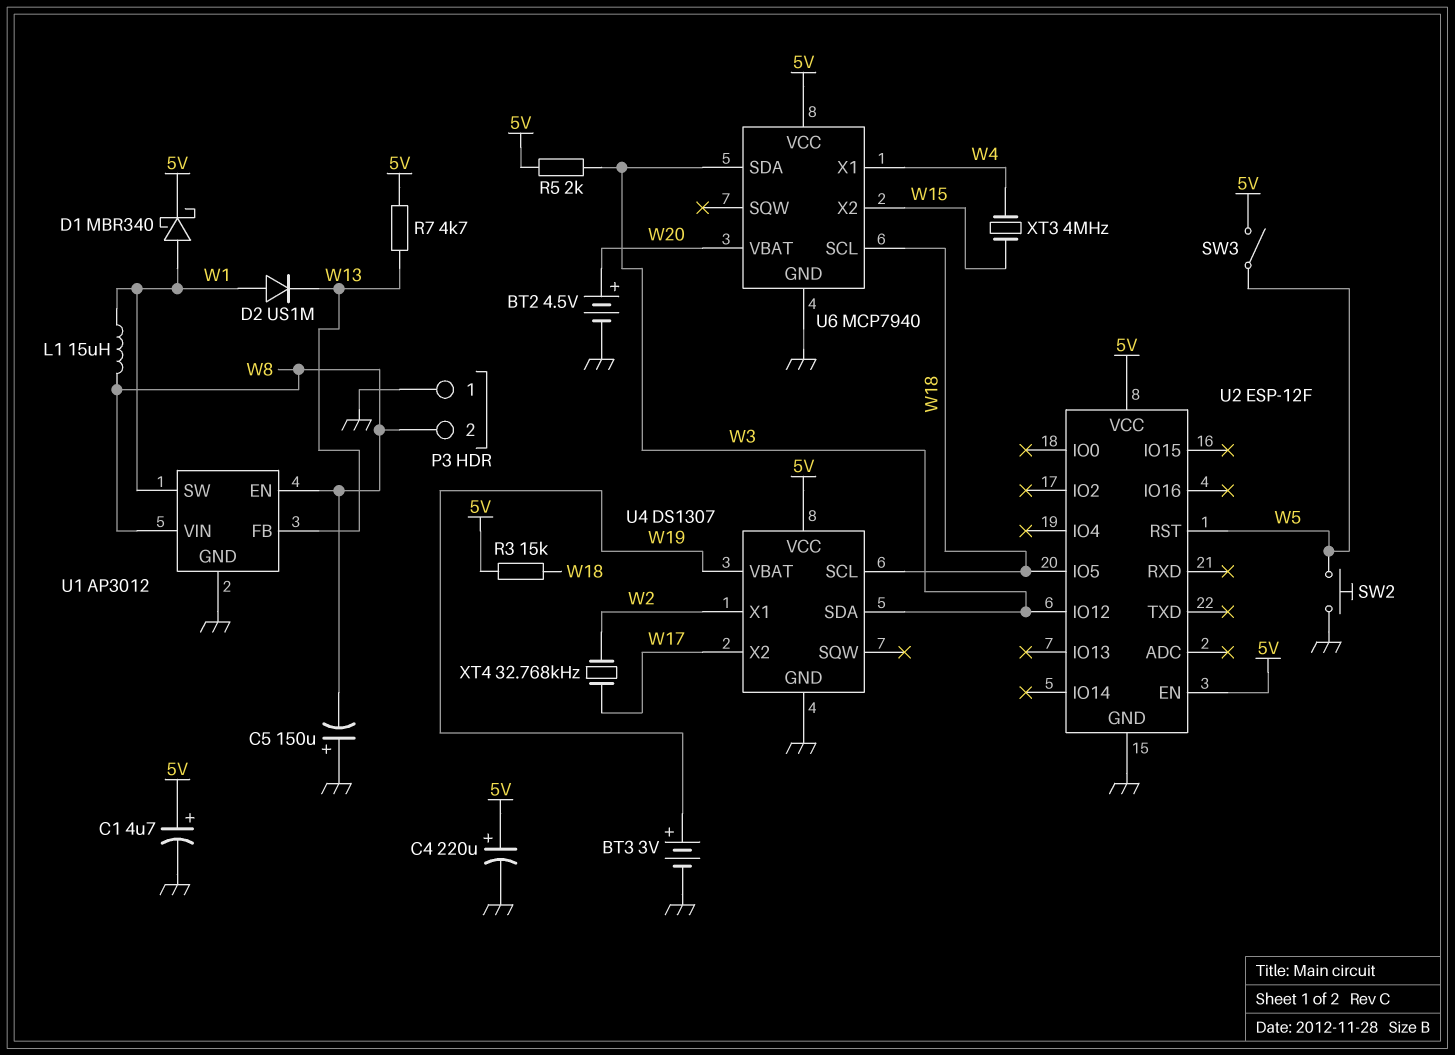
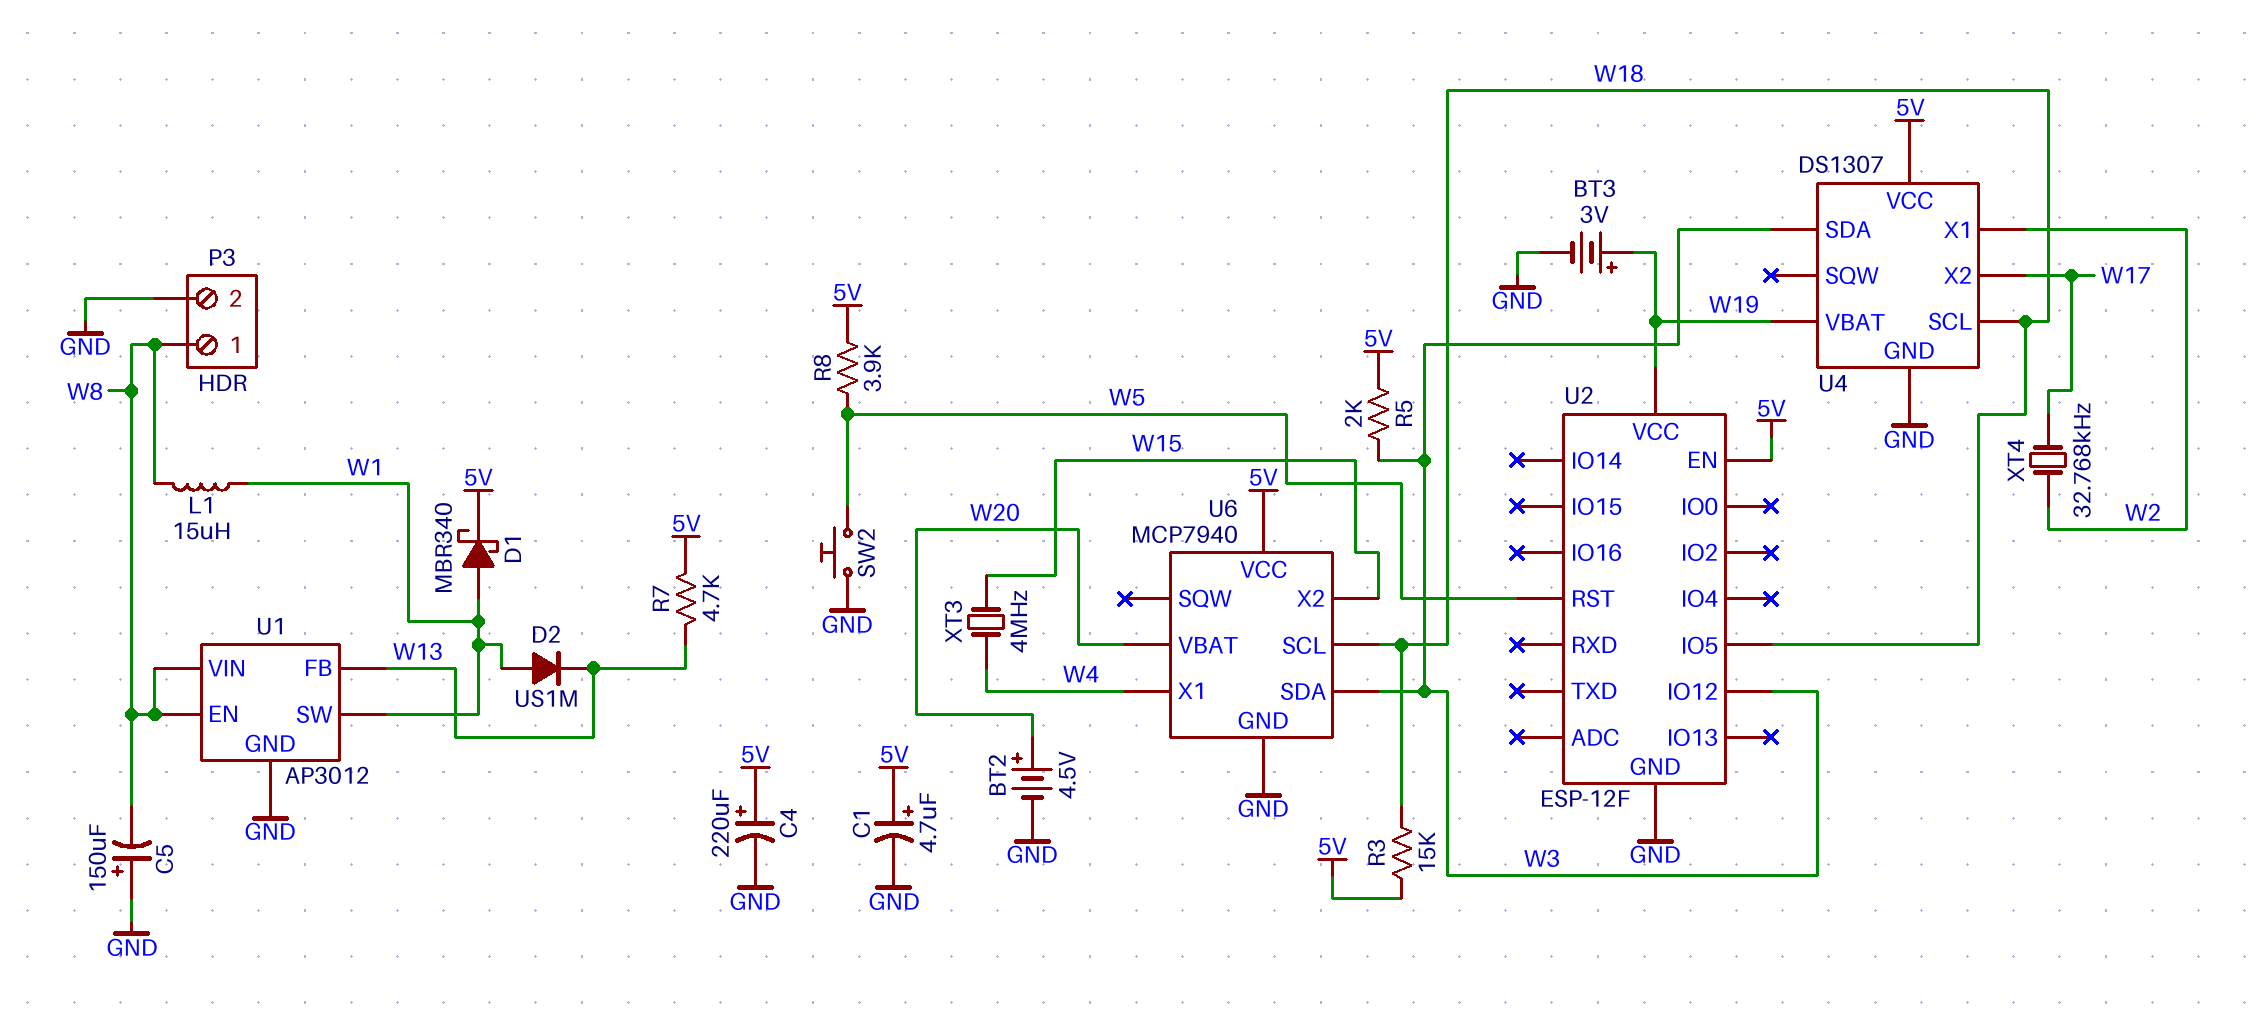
P3 pin 1: GND -> W8
P3 pin 2: W8 -> GND
R8: none -> 3.9k (5V, W5)
SW3: switch (5V, W5) -> none
U2 pin VCC: 5V -> W19

